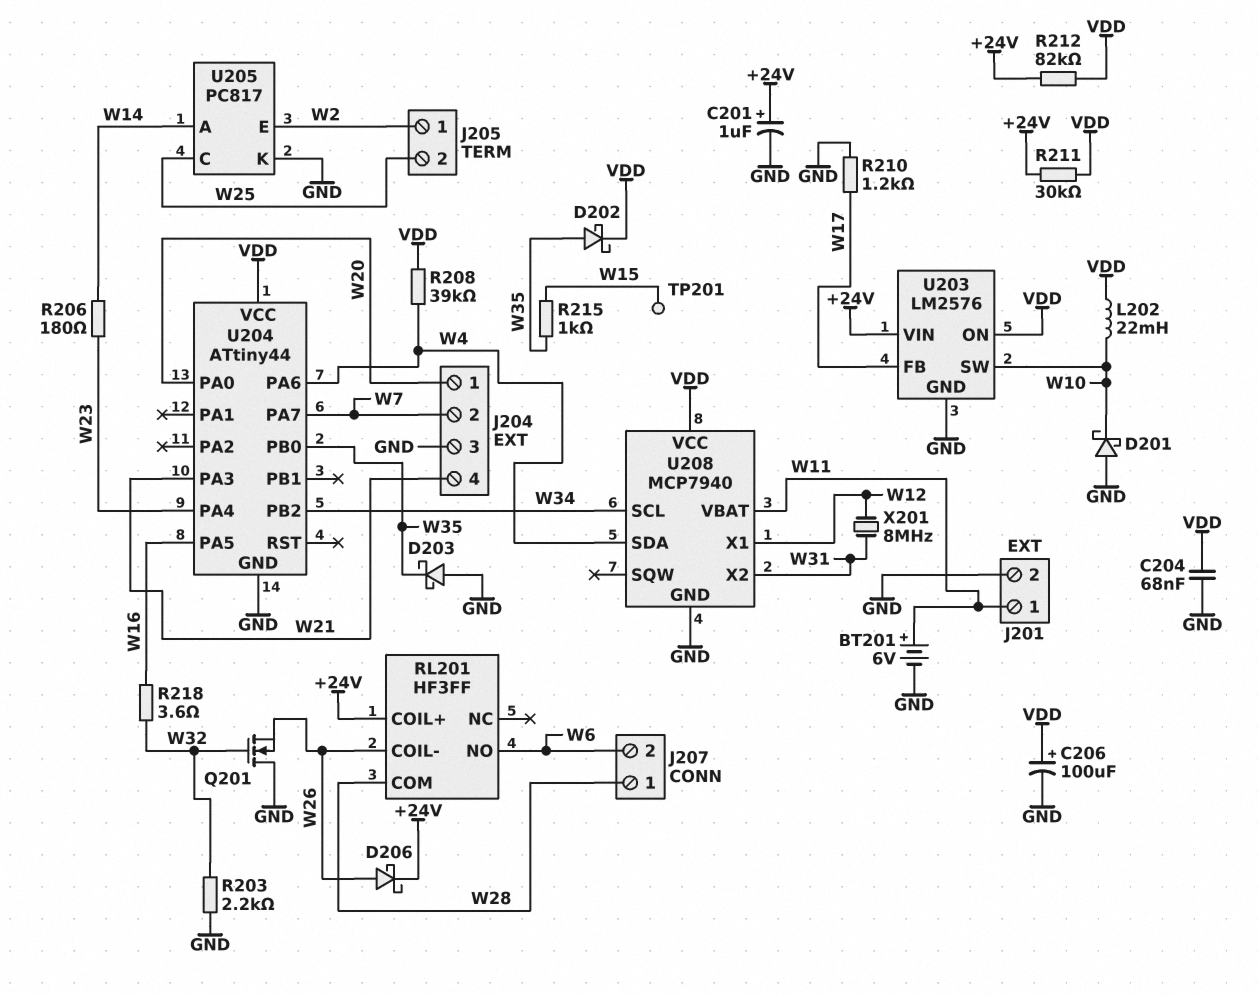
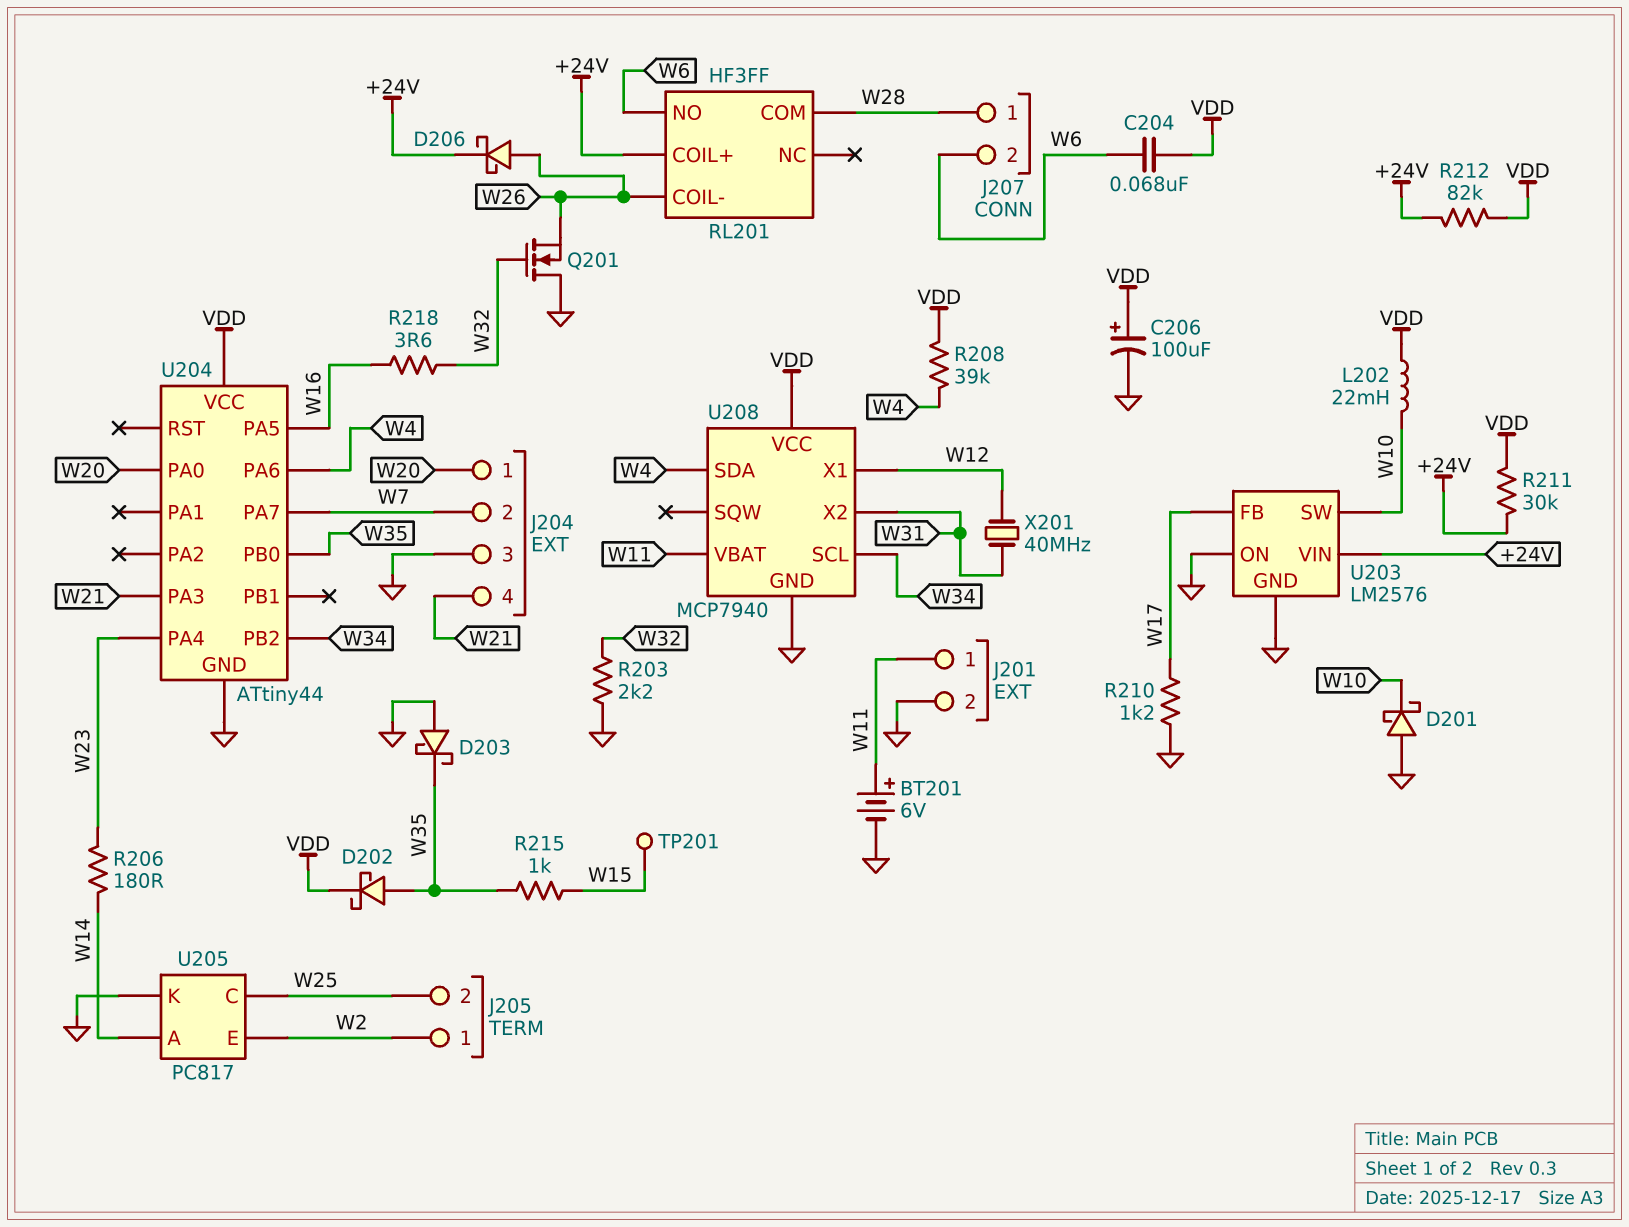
C201: 1uF (plus +24V, minus GND) -> none
C204: 68nF (GND, VDD) -> 68nF (VDD, W6)
U203 pin ON: VDD -> GND
X201: 8MHz (W12, W31) -> 40MHz (W12, W31)

